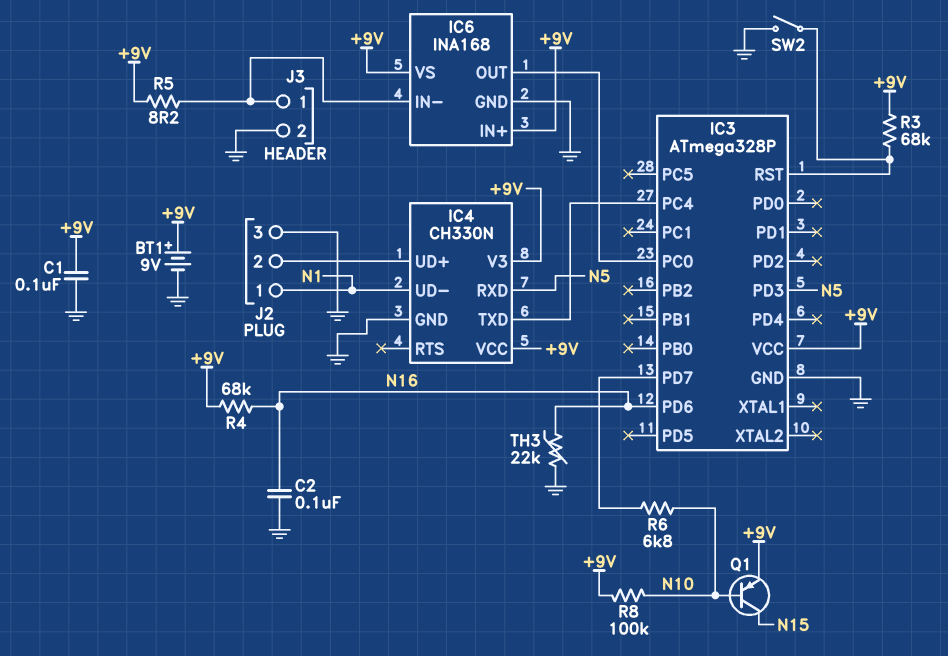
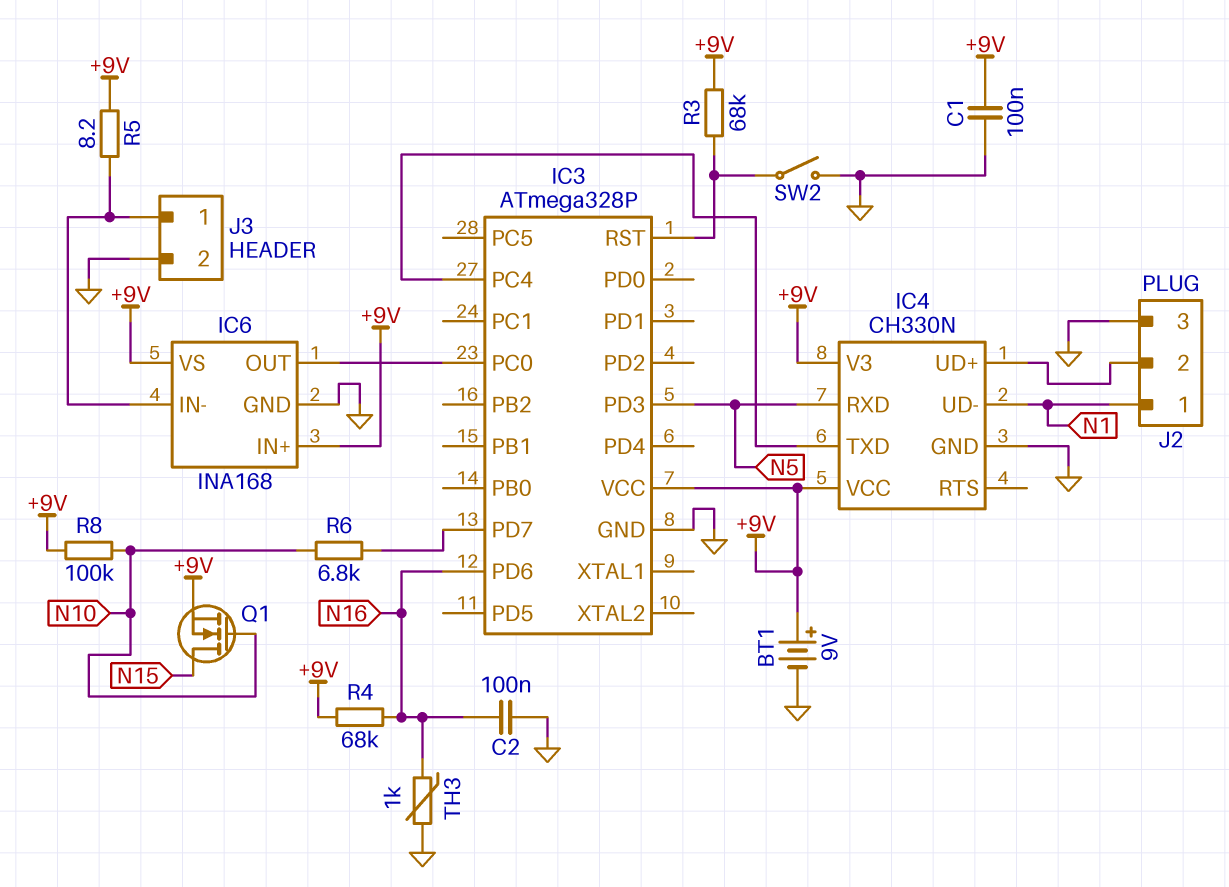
Q1: PNP (B N10, C N15, E +9V) -> NMOS (G N10, D N15, S +9V)
TH3: 22k (GND, N16) -> 1k (GND, N16)

